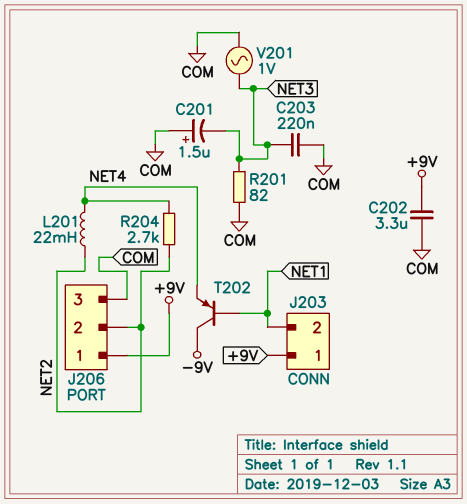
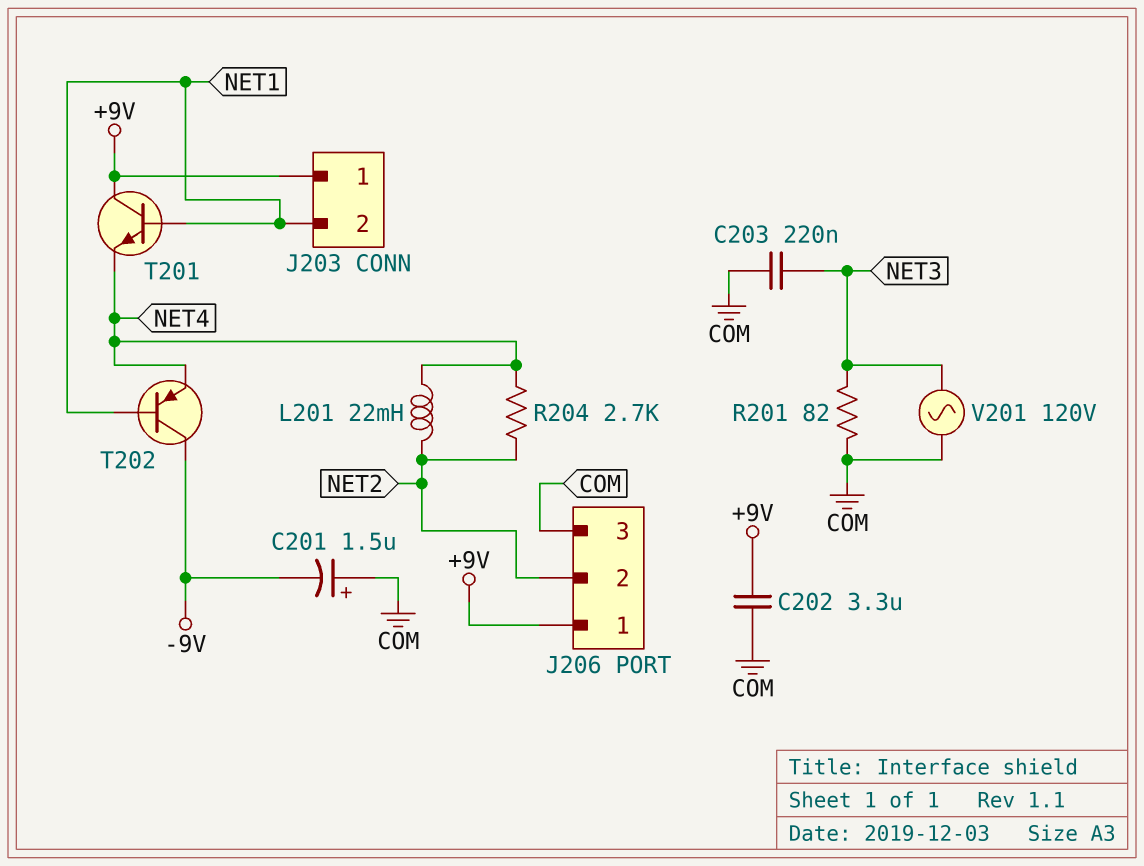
C201: 1.5uF (plus COM, minus NET3) -> 1.5uF (plus COM, minus -9V)
T201: none -> NPN (B NET1, C +9V, E NET4)
V201: AC 1V (COM, NET3) -> AC 120V (COM, NET3)

